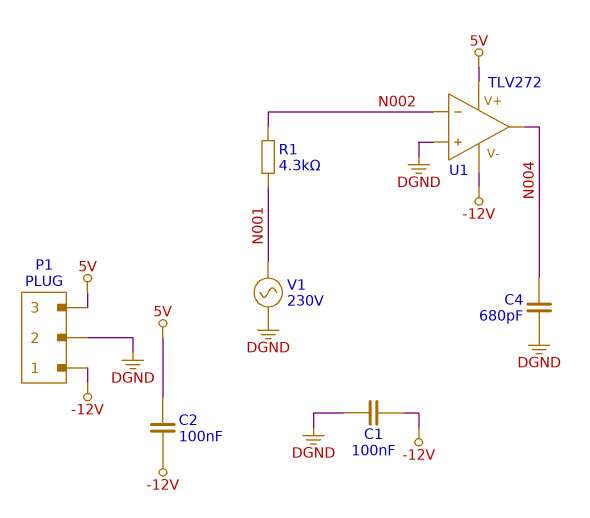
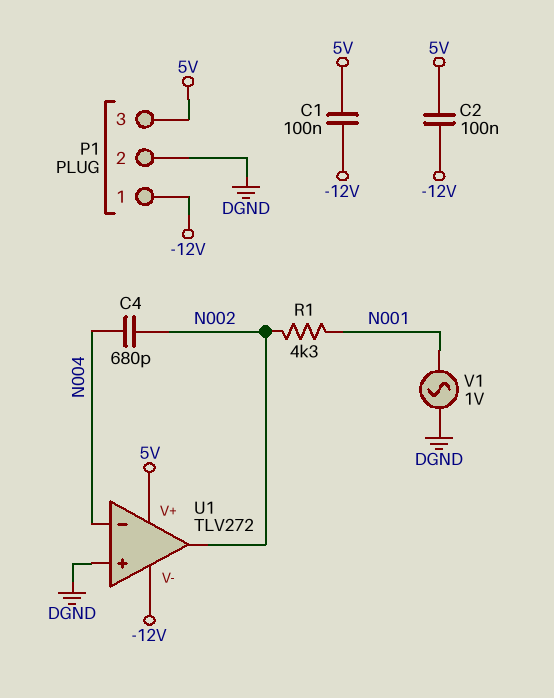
C1: 100nF (-12V, DGND) -> 100nF (-12V, 5V)
C4: 680pF (DGND, N004) -> 680pF (N002, N004)
U1 pin in-: N002 -> N004
U1 pin out: N004 -> N002
V1: AC 230V (DGND, N001) -> AC 1V (DGND, N001)

